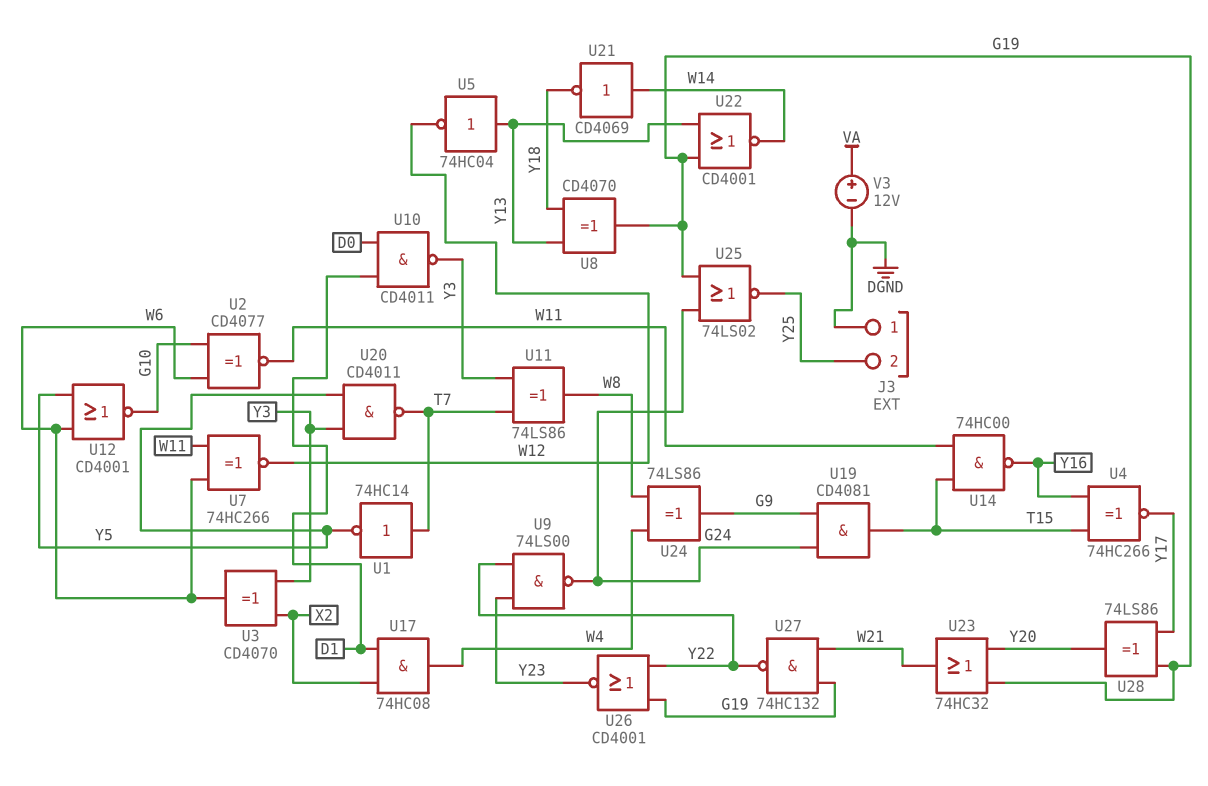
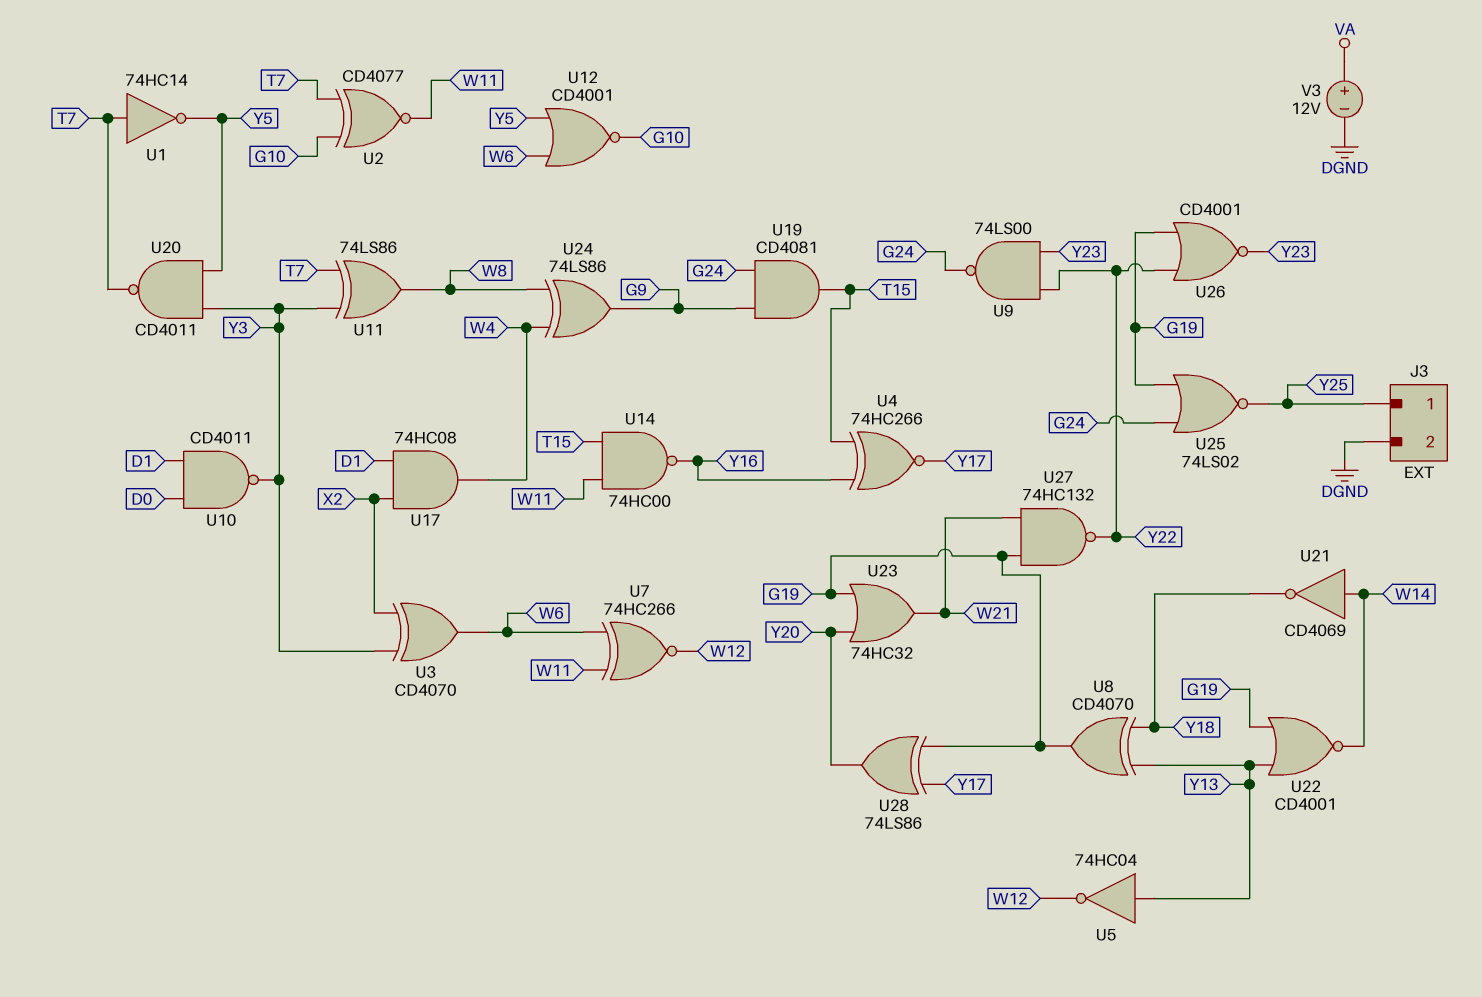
J3 pin 1: DGND -> Y25
J3 pin 2: Y25 -> DGND
U2: XNOR CD4077 (in G10, in W6, out W11) -> XNOR CD4077 (in G10, in T7, out W11)

